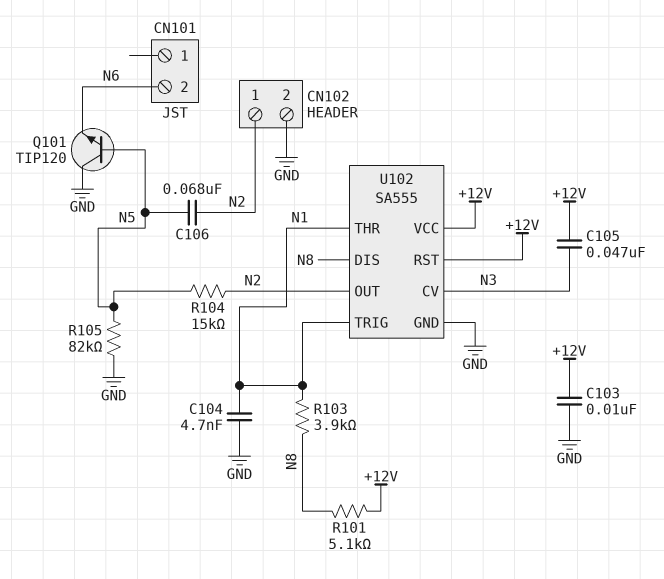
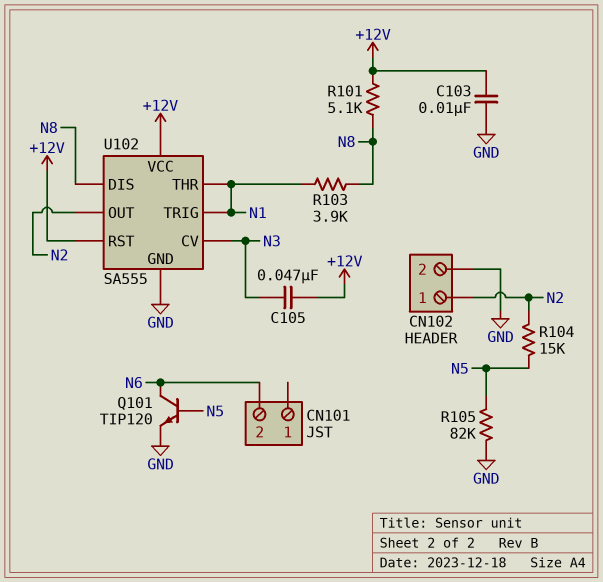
C104: 4.7nF (GND, N1) -> none
C106: 68nF (N2, N5) -> none
Q101: NPN TIP120 (B N5, C GND, E N6) -> NPN TIP120 (B N5, C N6, E GND)

